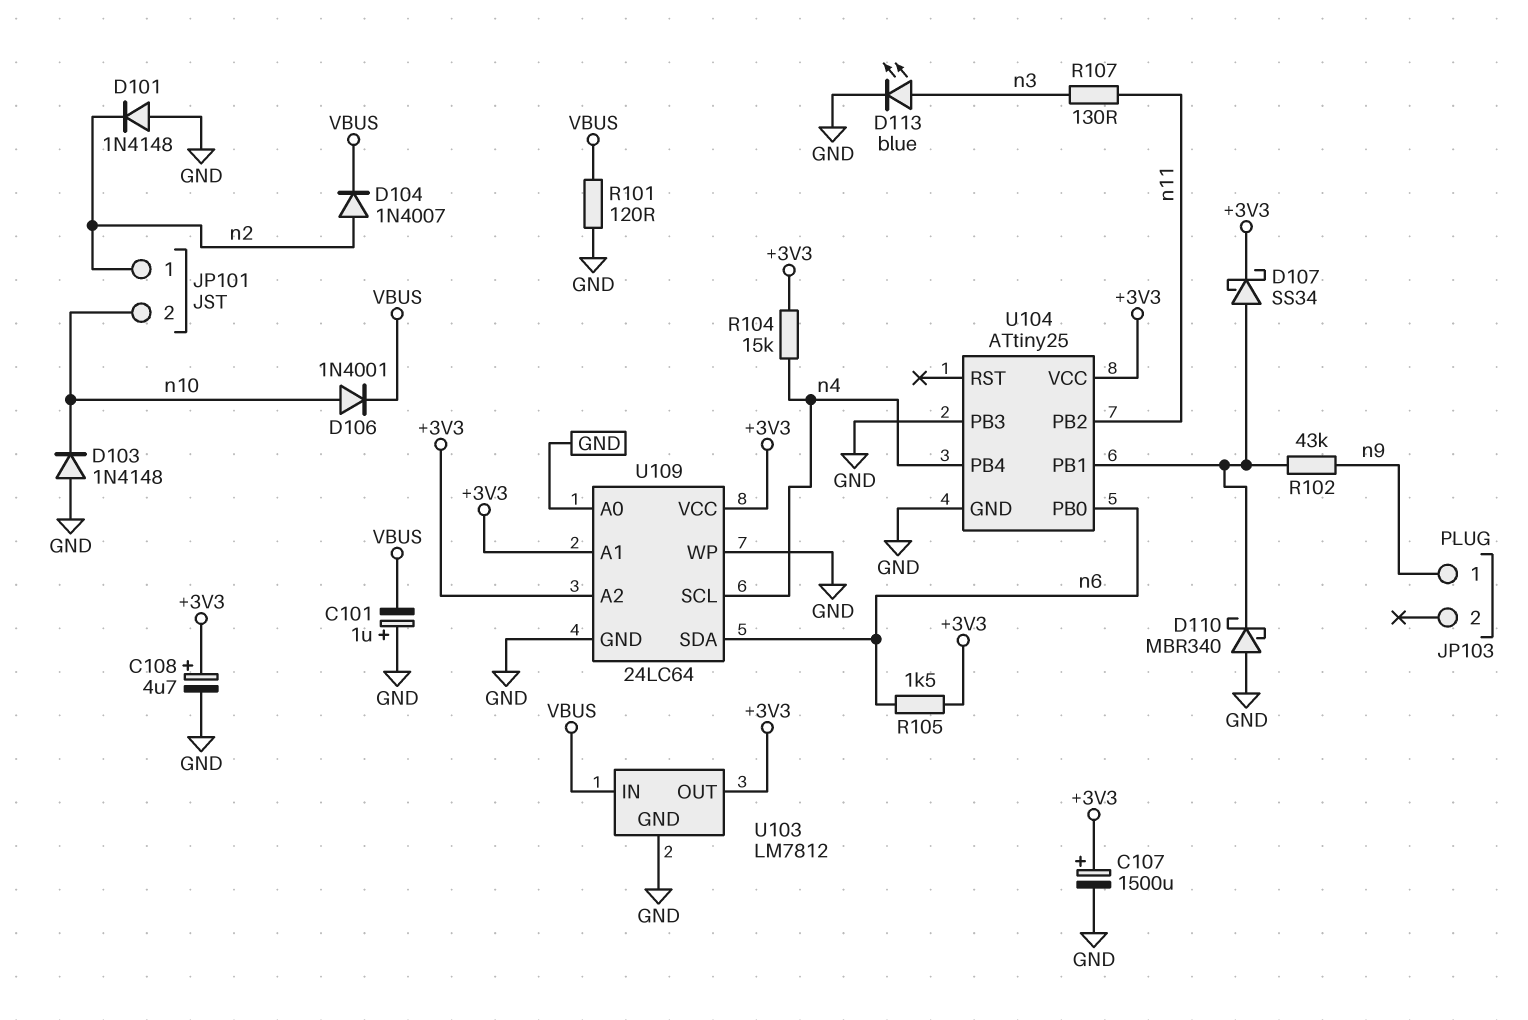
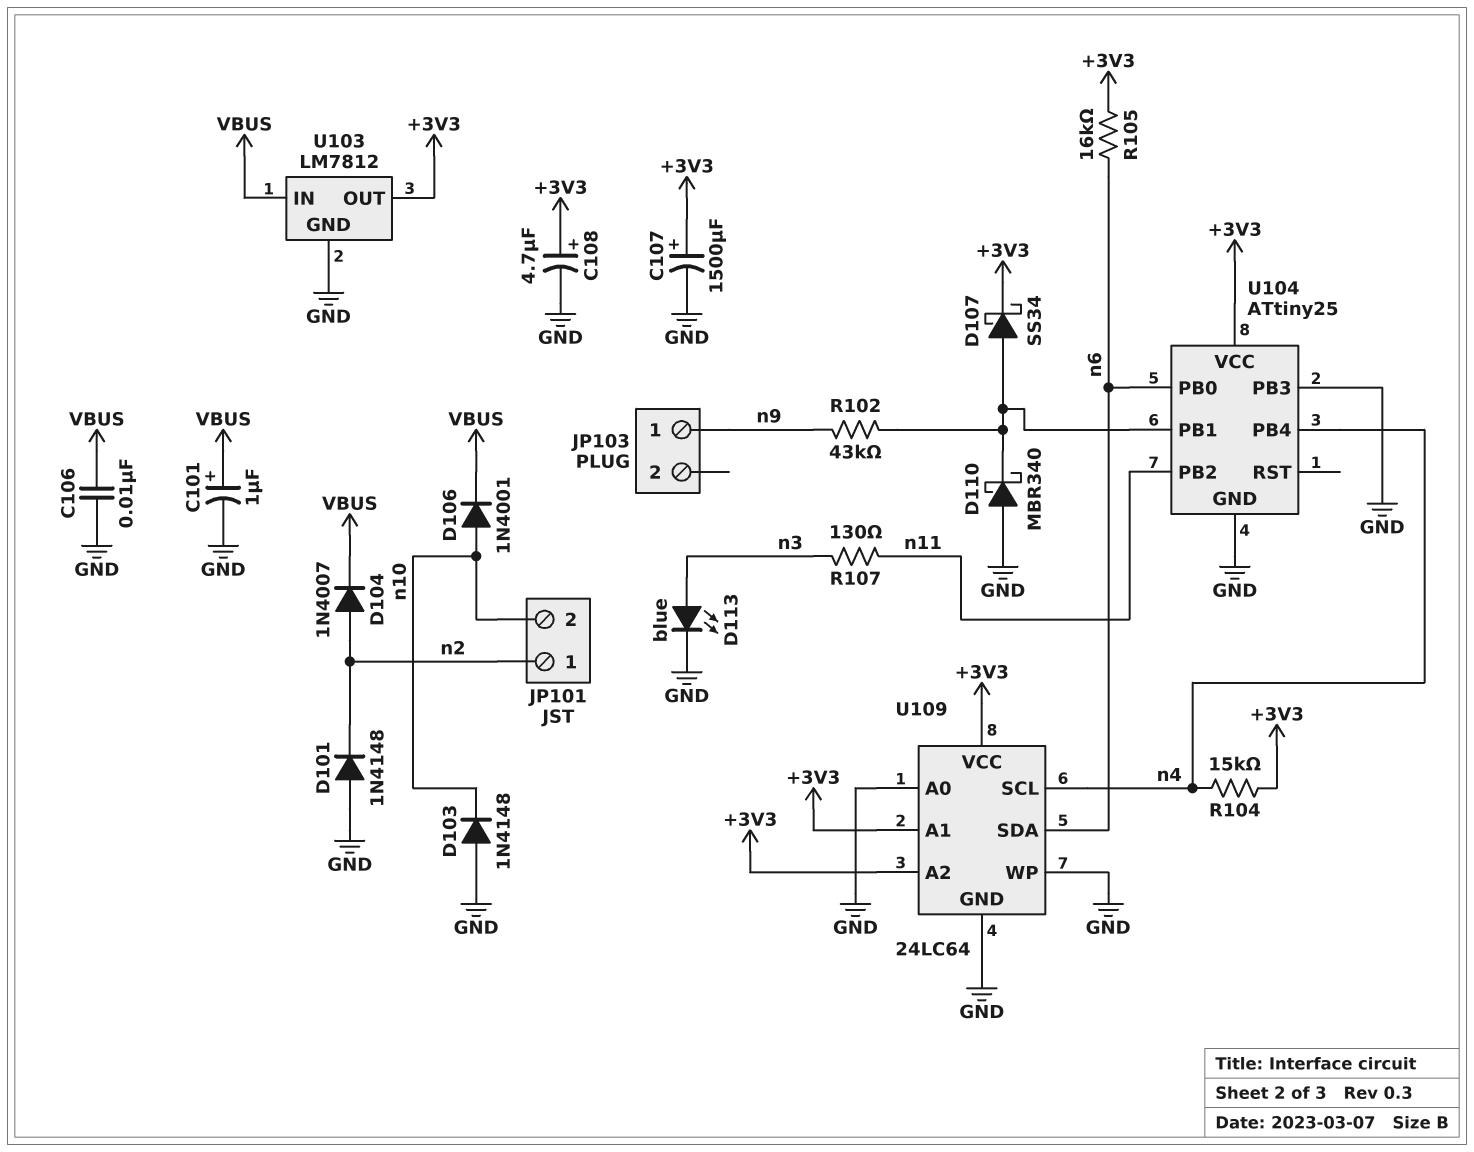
C101: 1uF (plus GND, minus VBUS) -> 1uF (plus VBUS, minus GND)
C106: none -> 10nF (GND, VBUS)
R101: 120 (GND, VBUS) -> none
R105: 1.5k (+3V3, n6) -> 16k (+3V3, n6)

